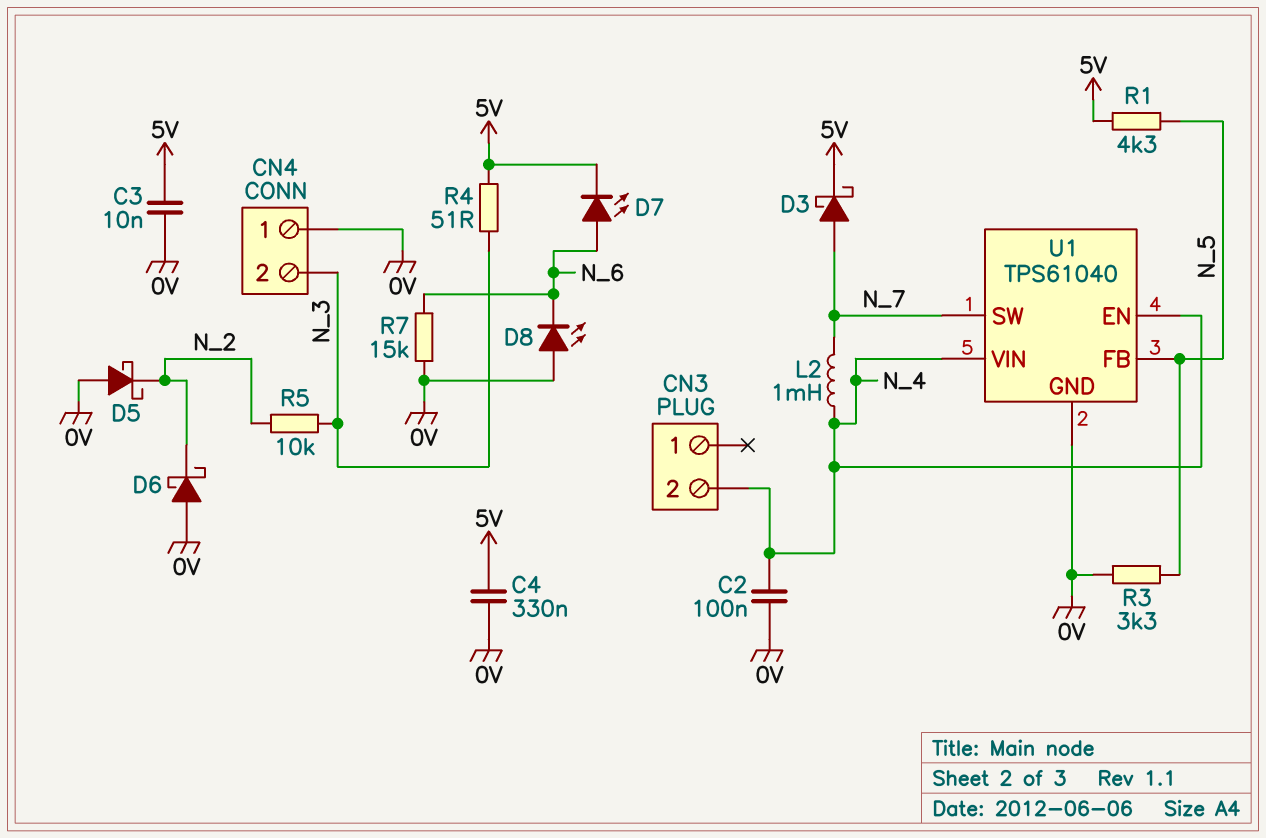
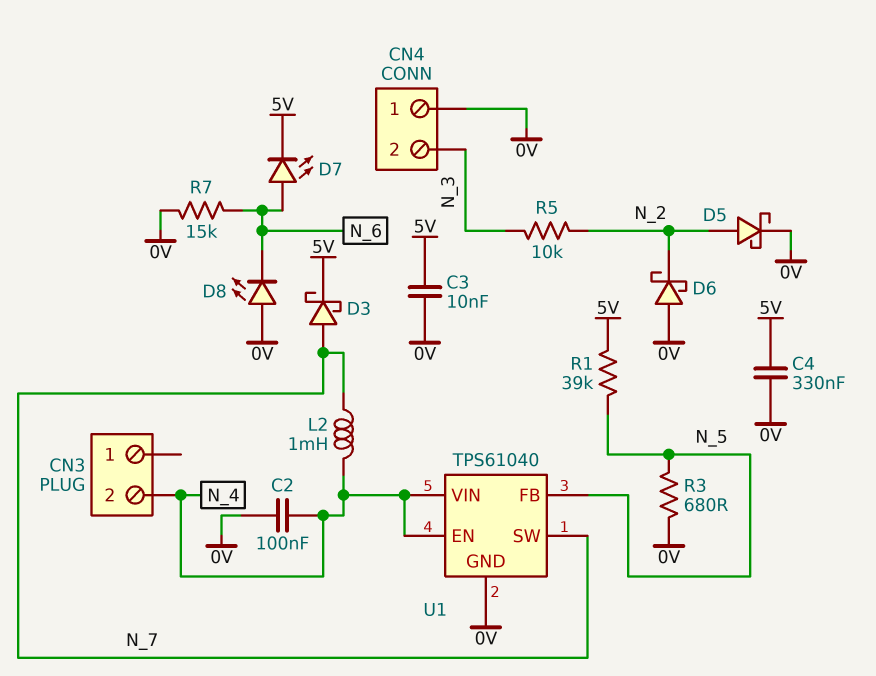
D5: schottky (A 0V, K N_2) -> schottky (A N_2, K 0V)
R1: 4.3k (5V, N_5) -> 39k (5V, N_5)
R3: 3.3k (0V, N_5) -> 680 (0V, N_5)
R4: 51 (5V, N_3) -> none

